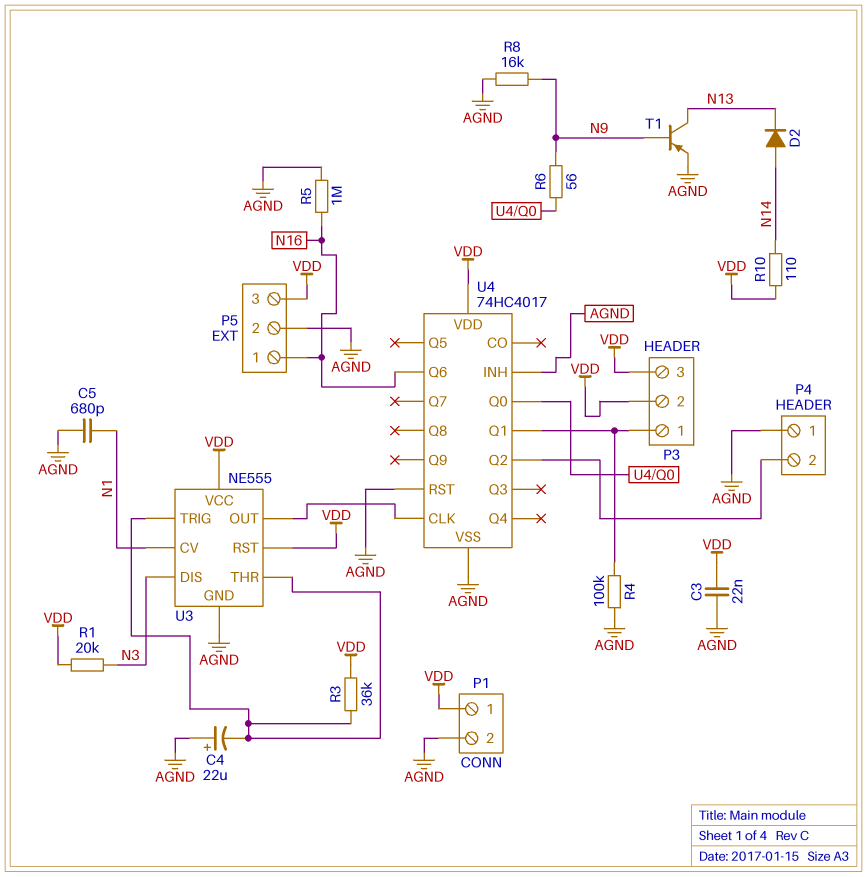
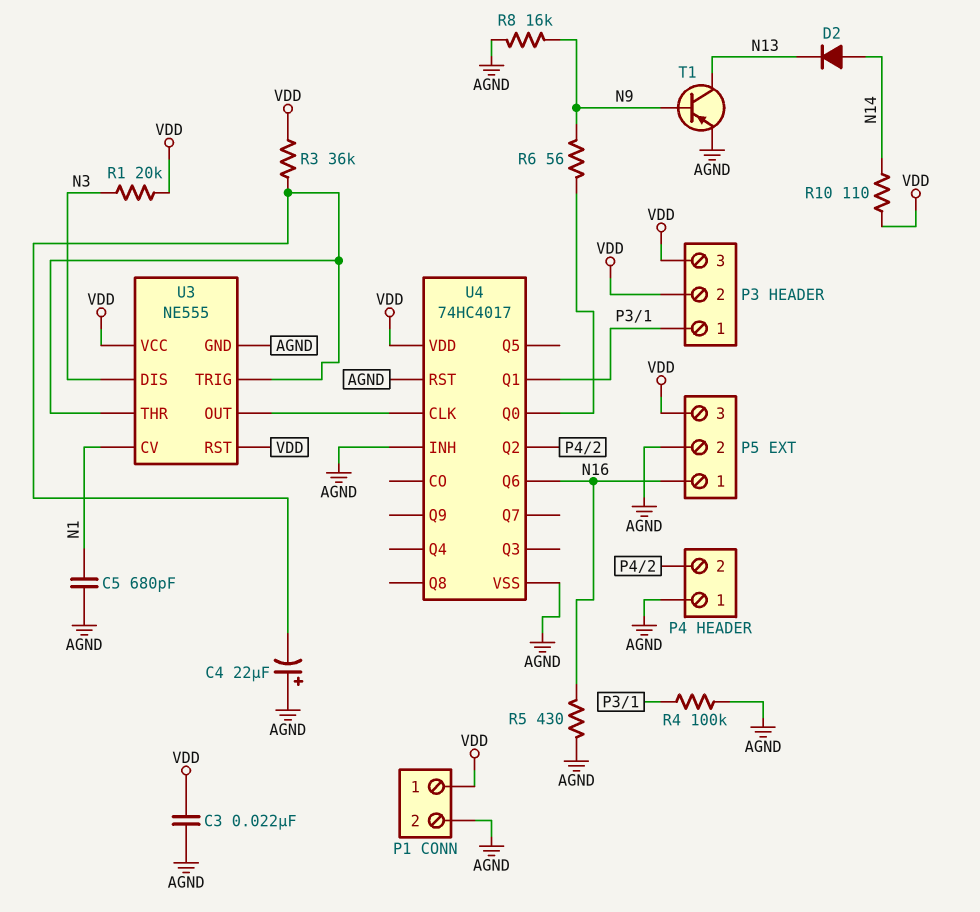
R5: 1M (AGND, N16) -> 430 (AGND, N16)

